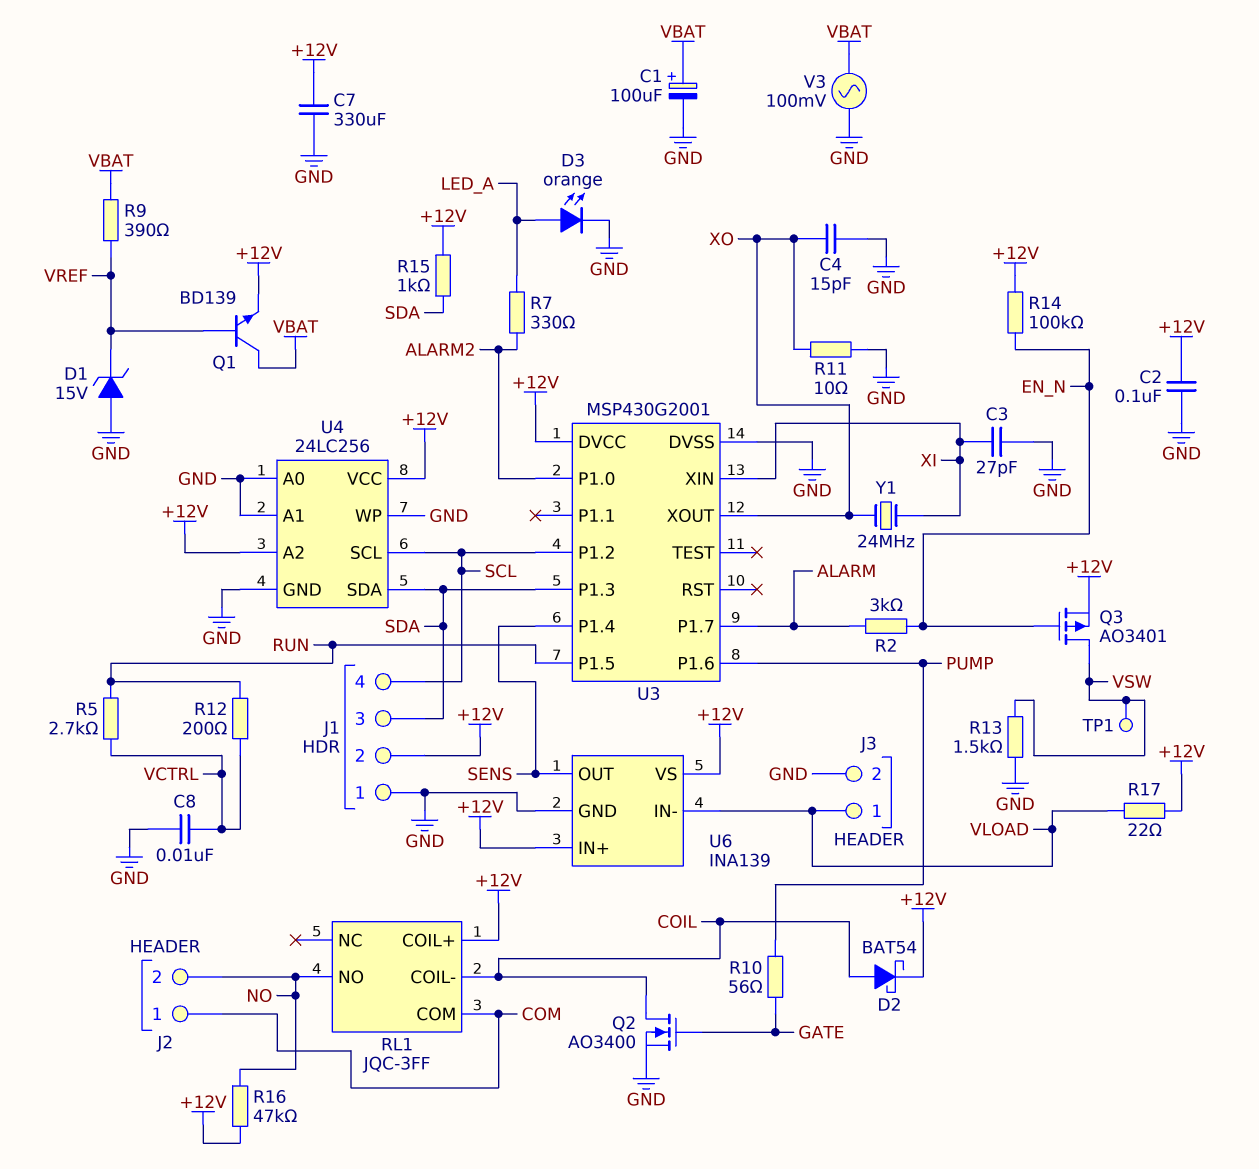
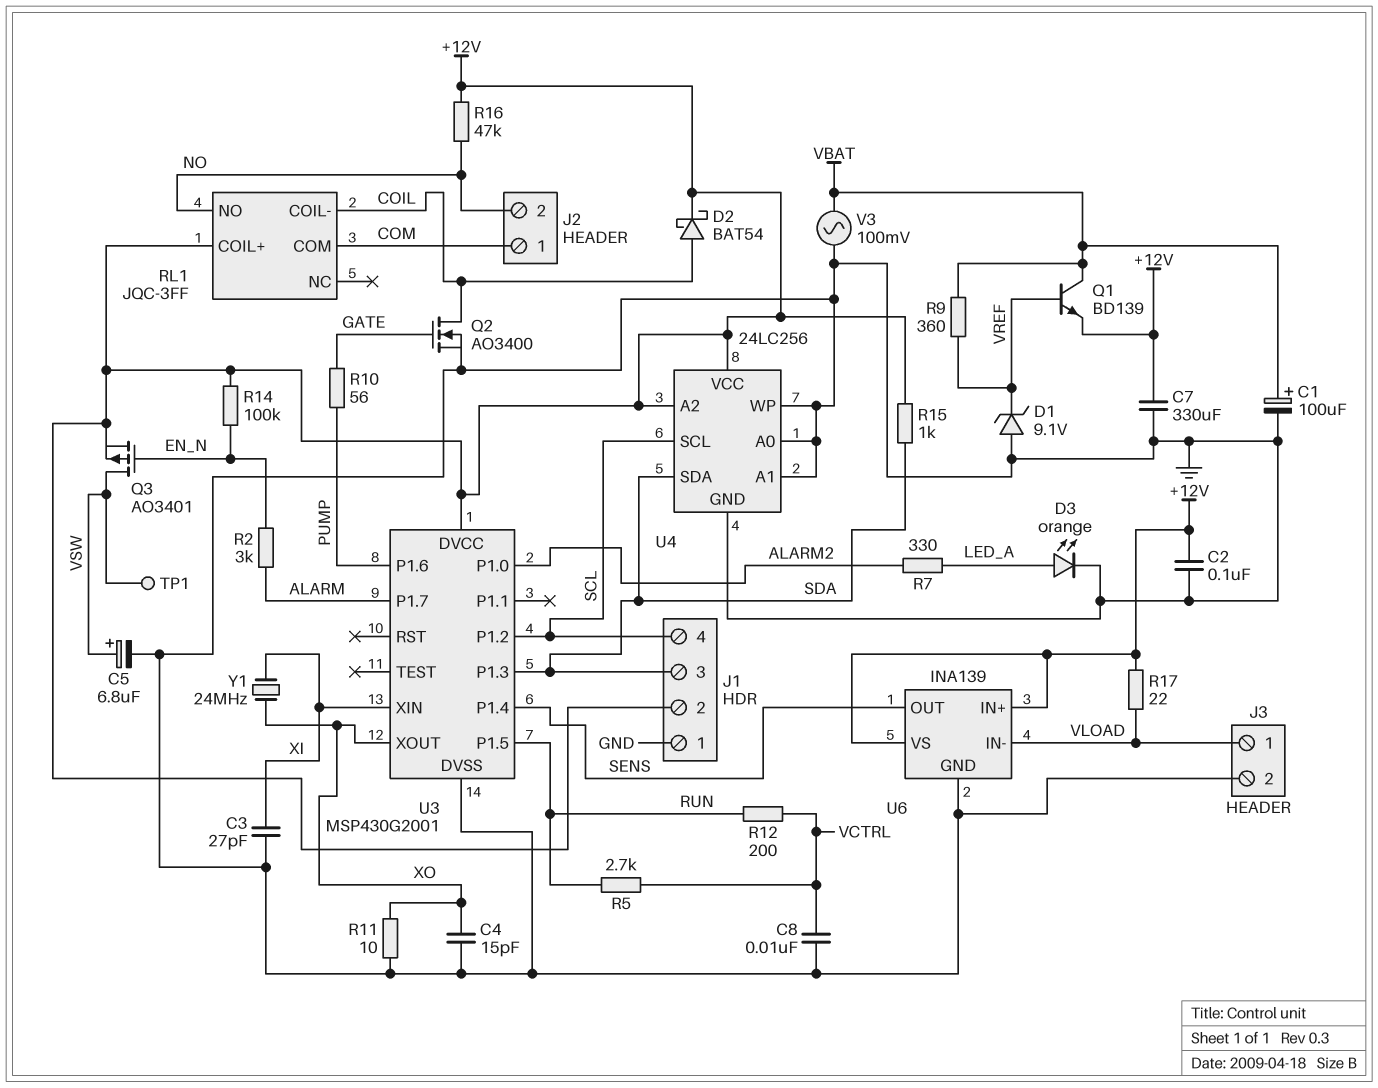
C5: none -> 6.8uF (plus VSW, minus GND)
D1: zener 15V (A GND, K VREF) -> zener 9.1V (A GND, K VREF)
R9: 390 (VBAT, VREF) -> 360 (VBAT, VREF)
R13: 1.5k (GND, VSW) -> none

